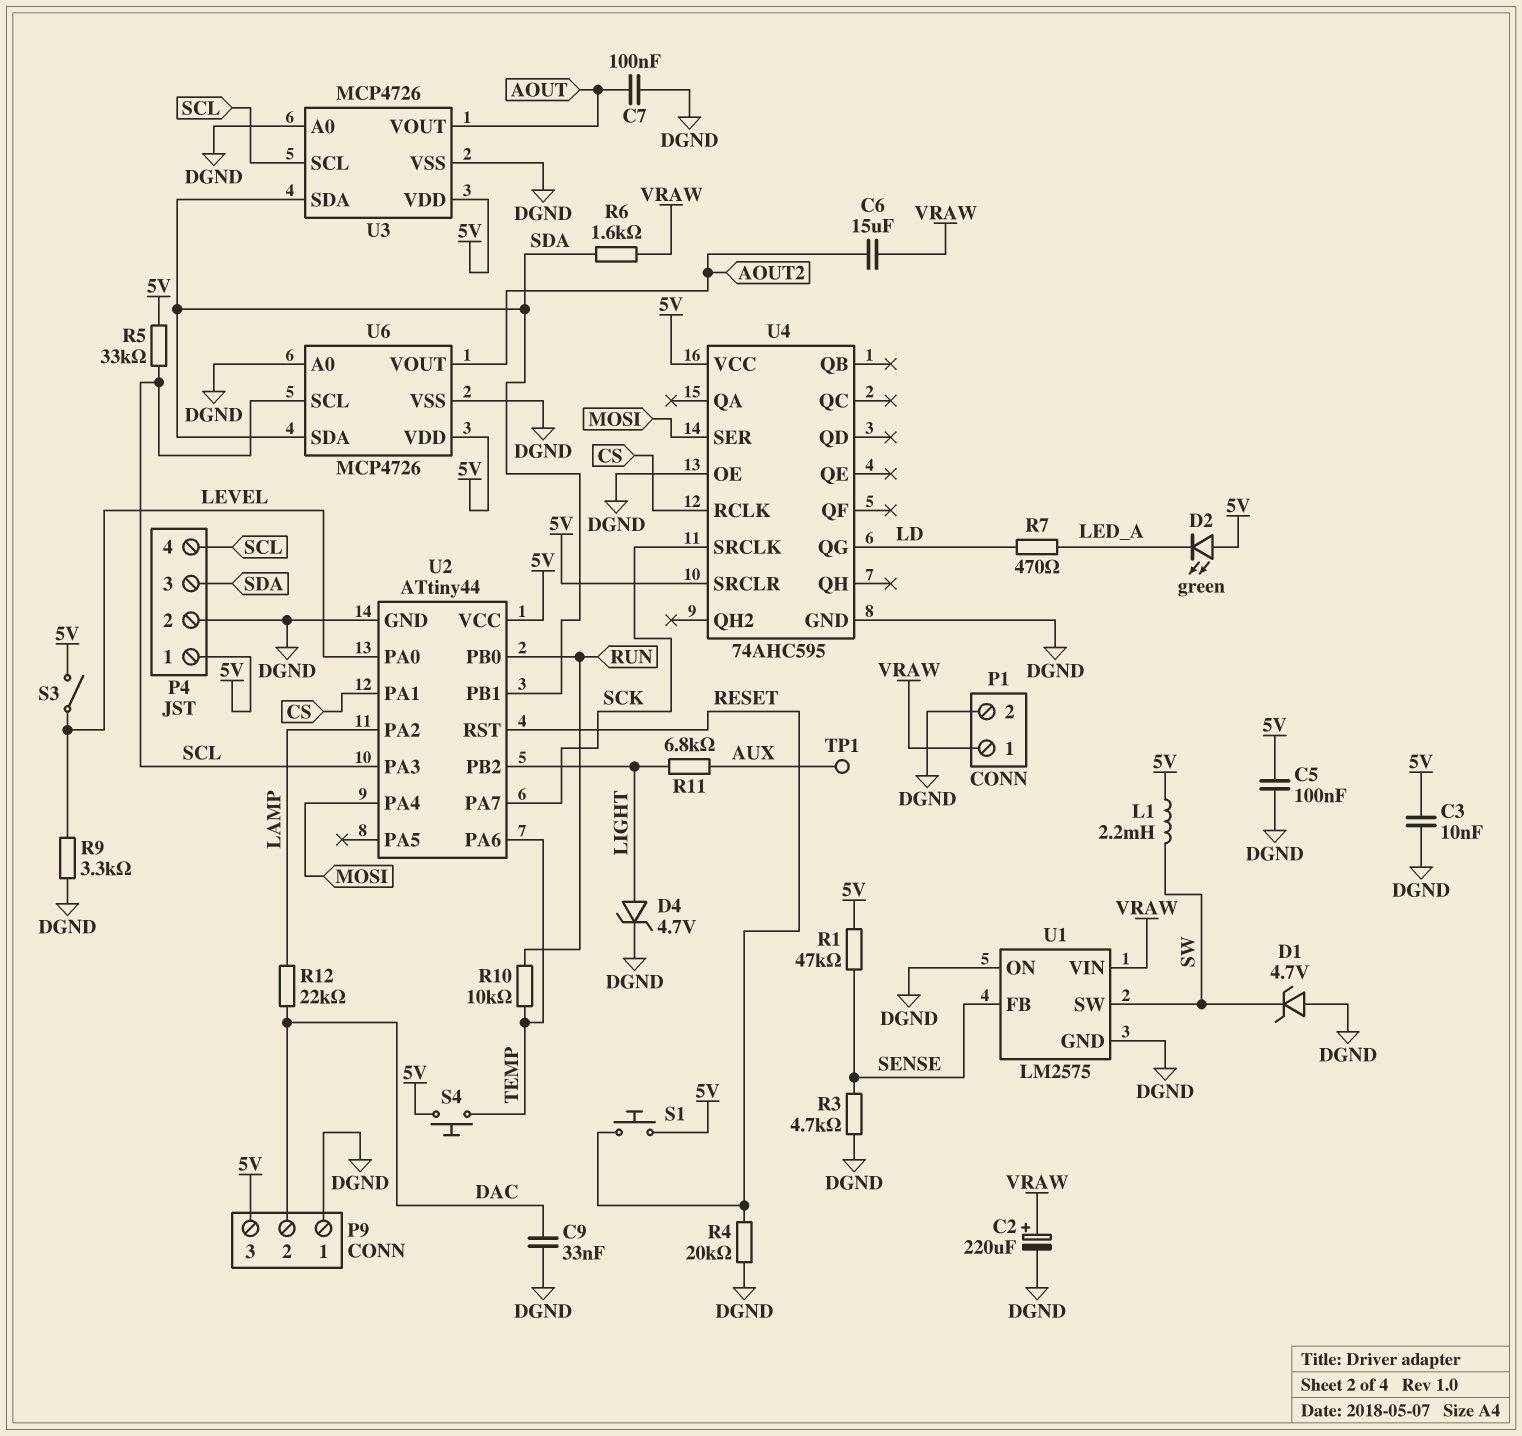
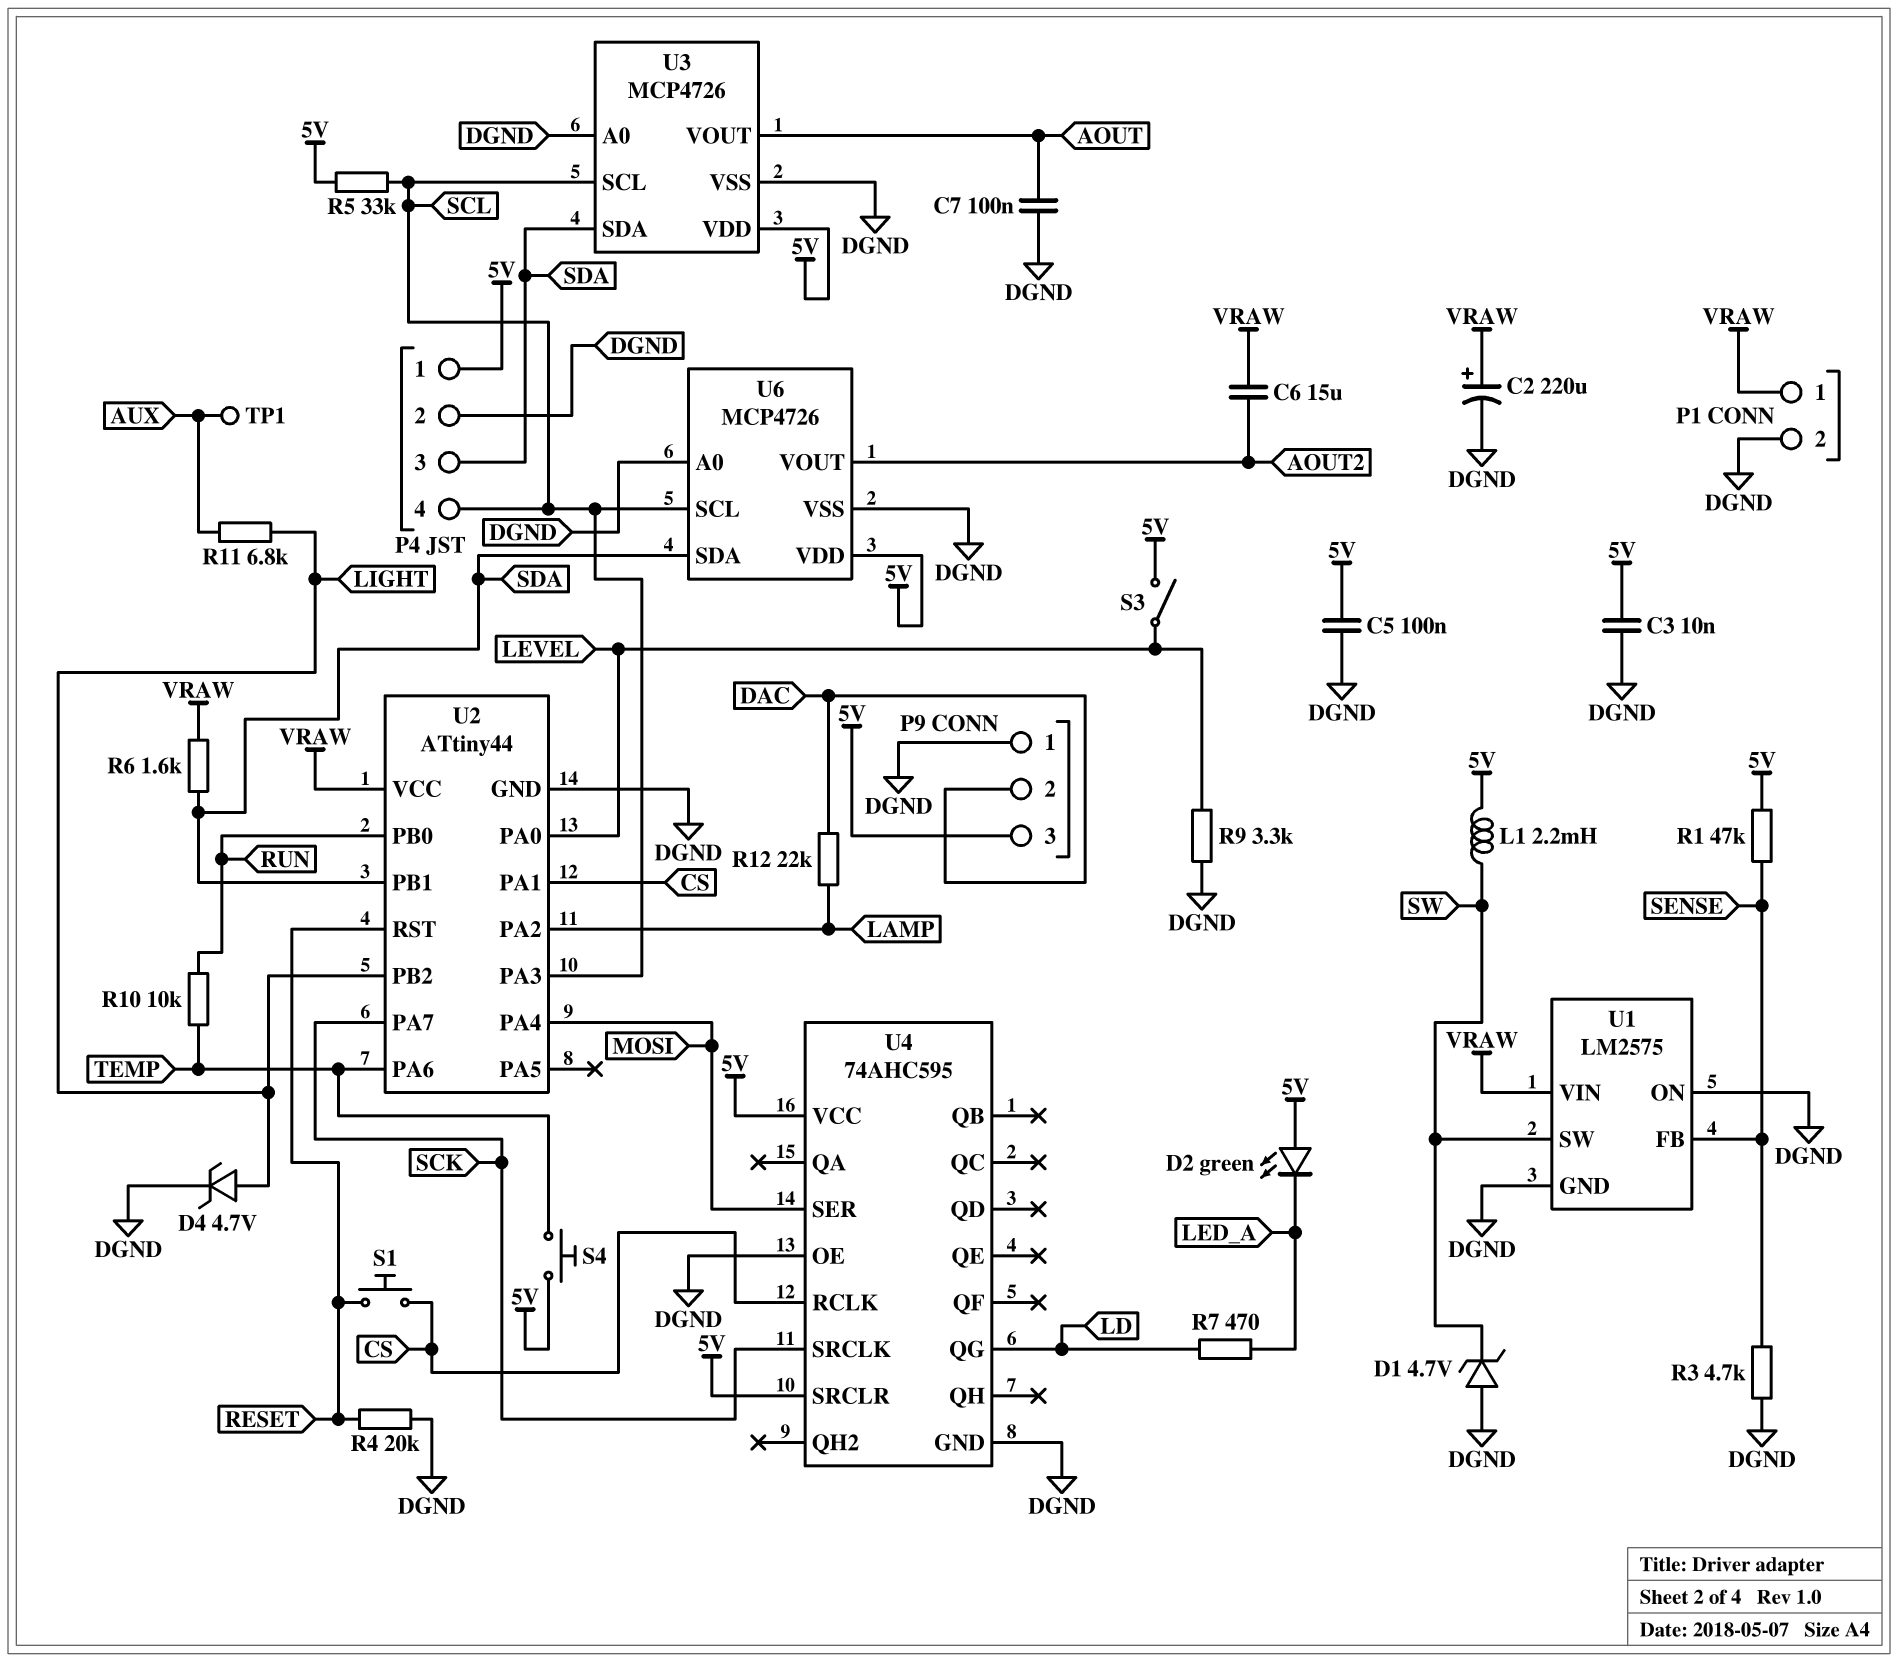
C9: 33nF (DAC, DGND) -> none
S1: button (5V, RESET) -> button (CS, RESET)
U2 pin VCC: 5V -> VRAW

